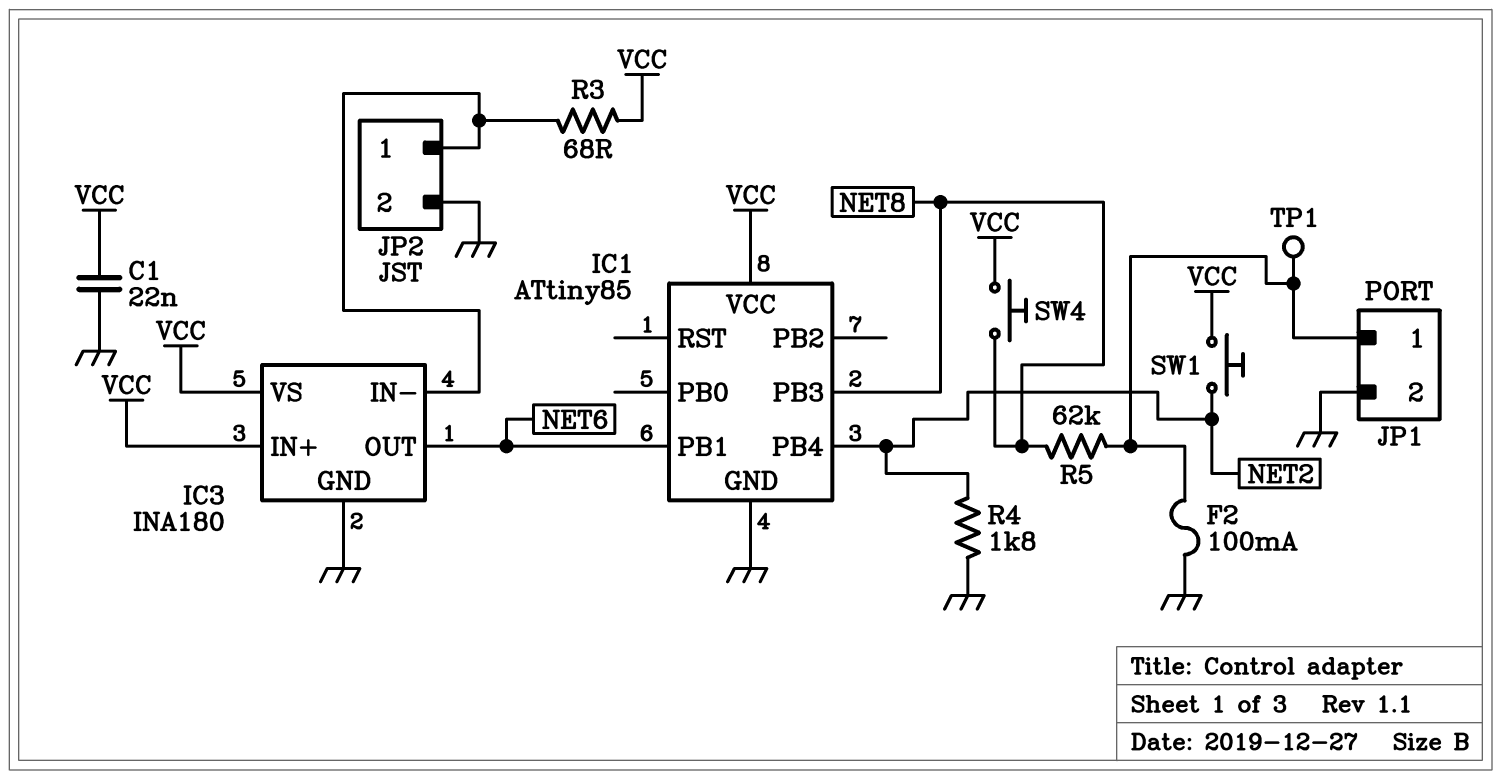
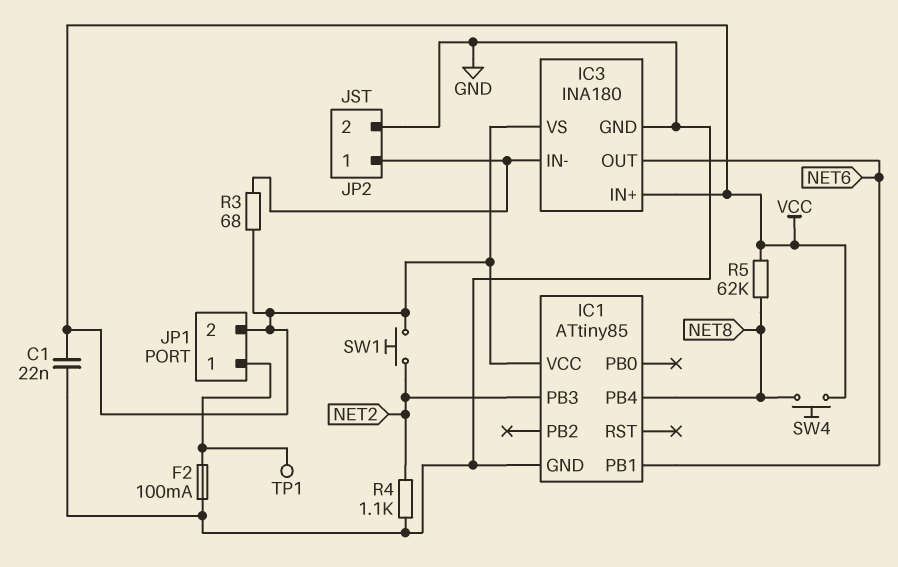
IC1 pin PB3: NET8 -> NET2
IC1 pin PB4: NET2 -> NET8
JP1 pin 2: GND -> VCC
R4: 1.8k (GND, NET2) -> 1.1k (GND, NET2)
R5: 62k (JP1/1, NET8) -> 62k (NET8, VCC)

